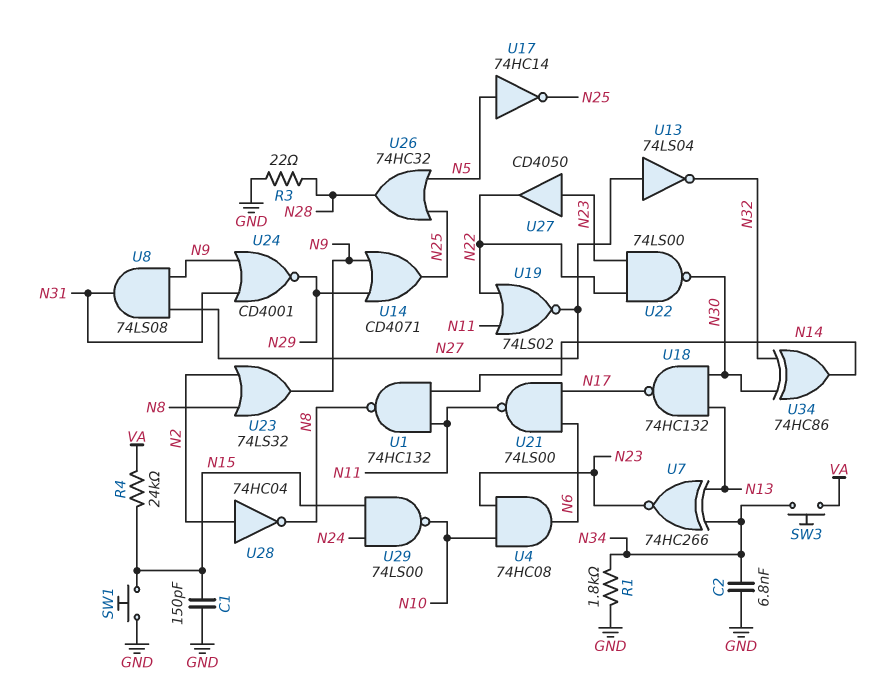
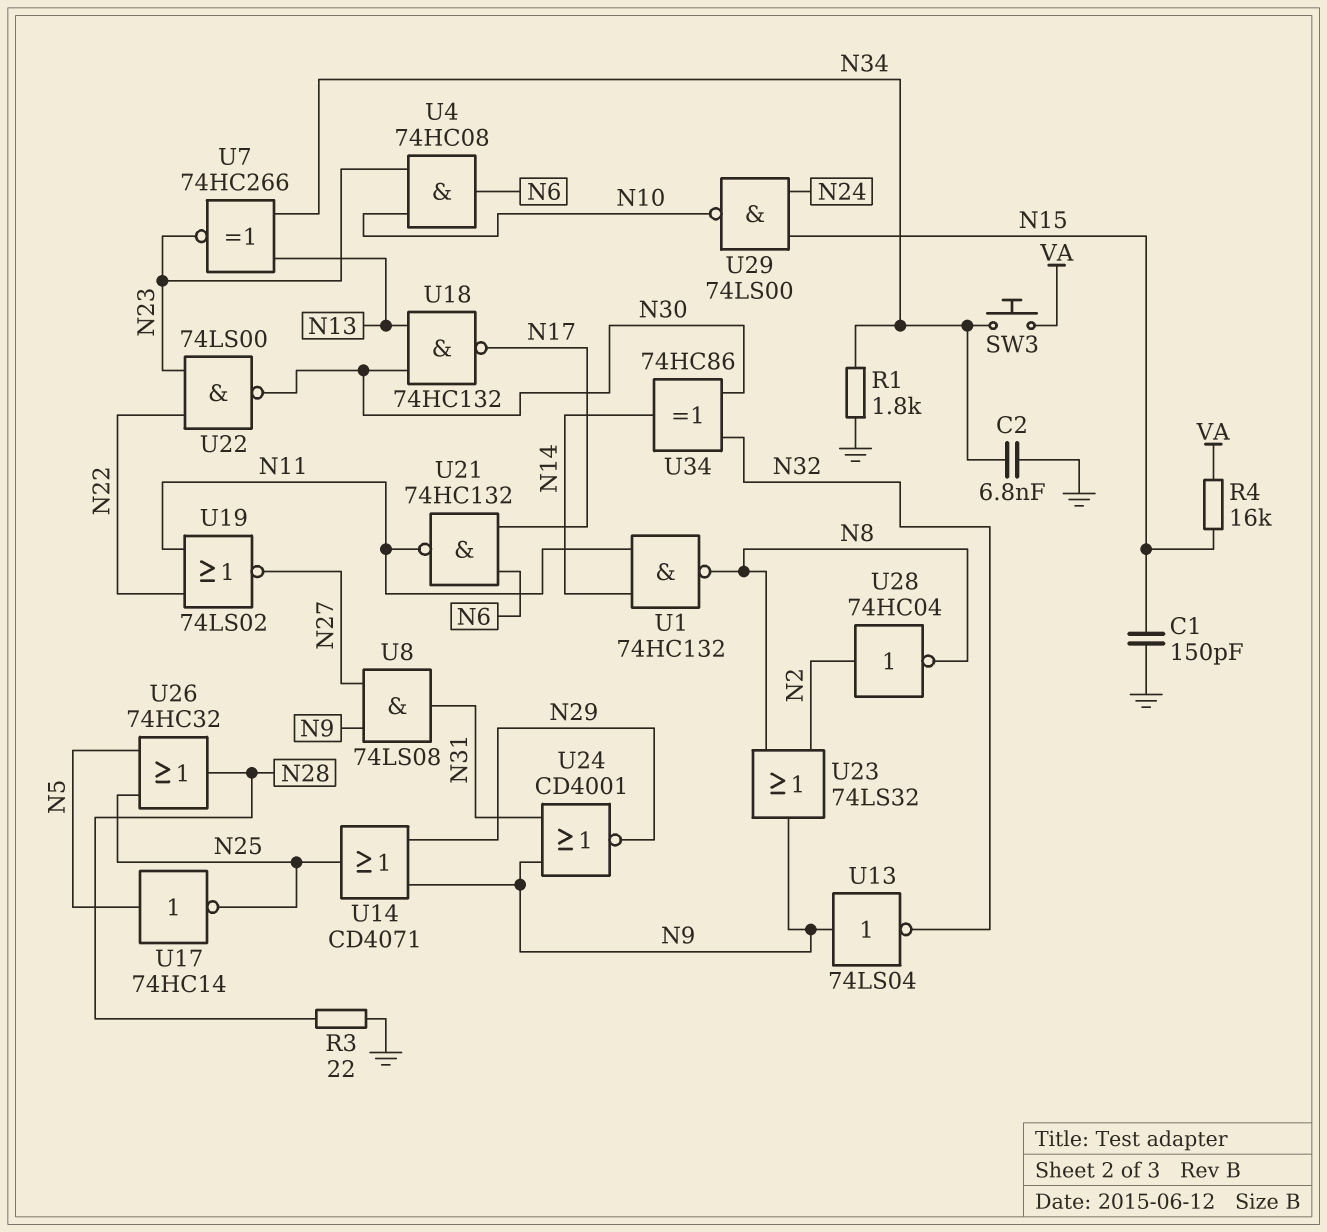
R4: 24k (N15, VA) -> 16k (N15, VA)
SW1: button (GND, N15) -> none
U13: NOT 74LS04 (in N27, out N32) -> NOT 74LS04 (in N9, out N32)
U21: NAND 74LS00 (in N6, in N17, out N11) -> NAND 74HC132 (in N6, in N17, out N11)
U27: buffer CD4050 (in N23, out N22) -> none

